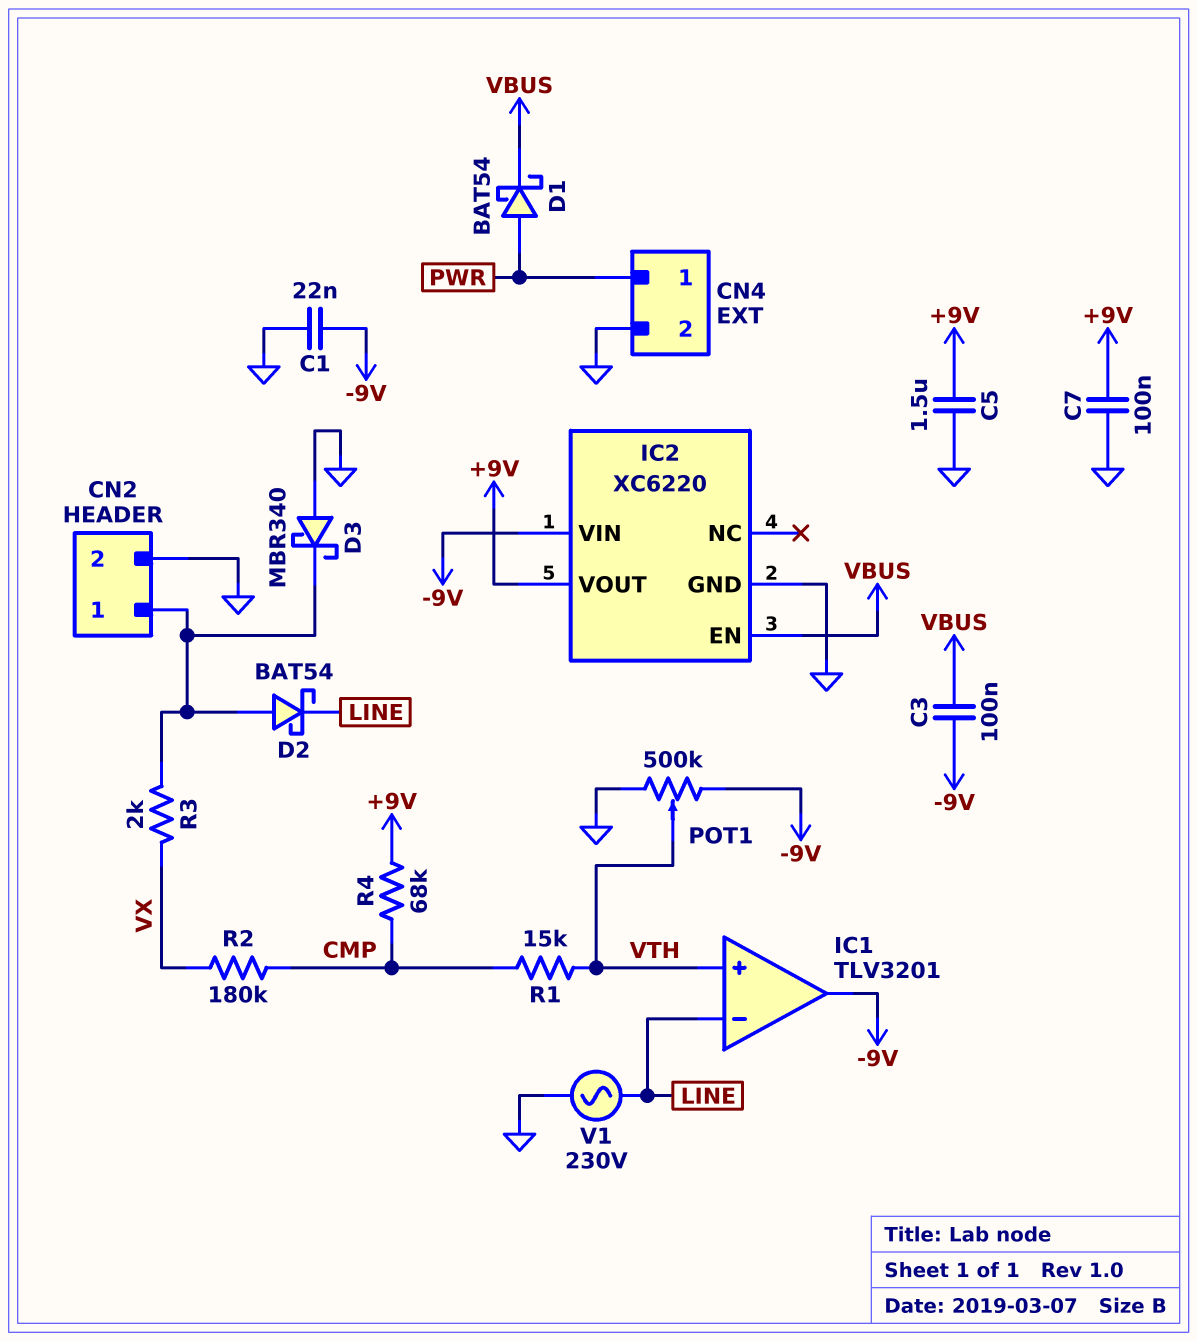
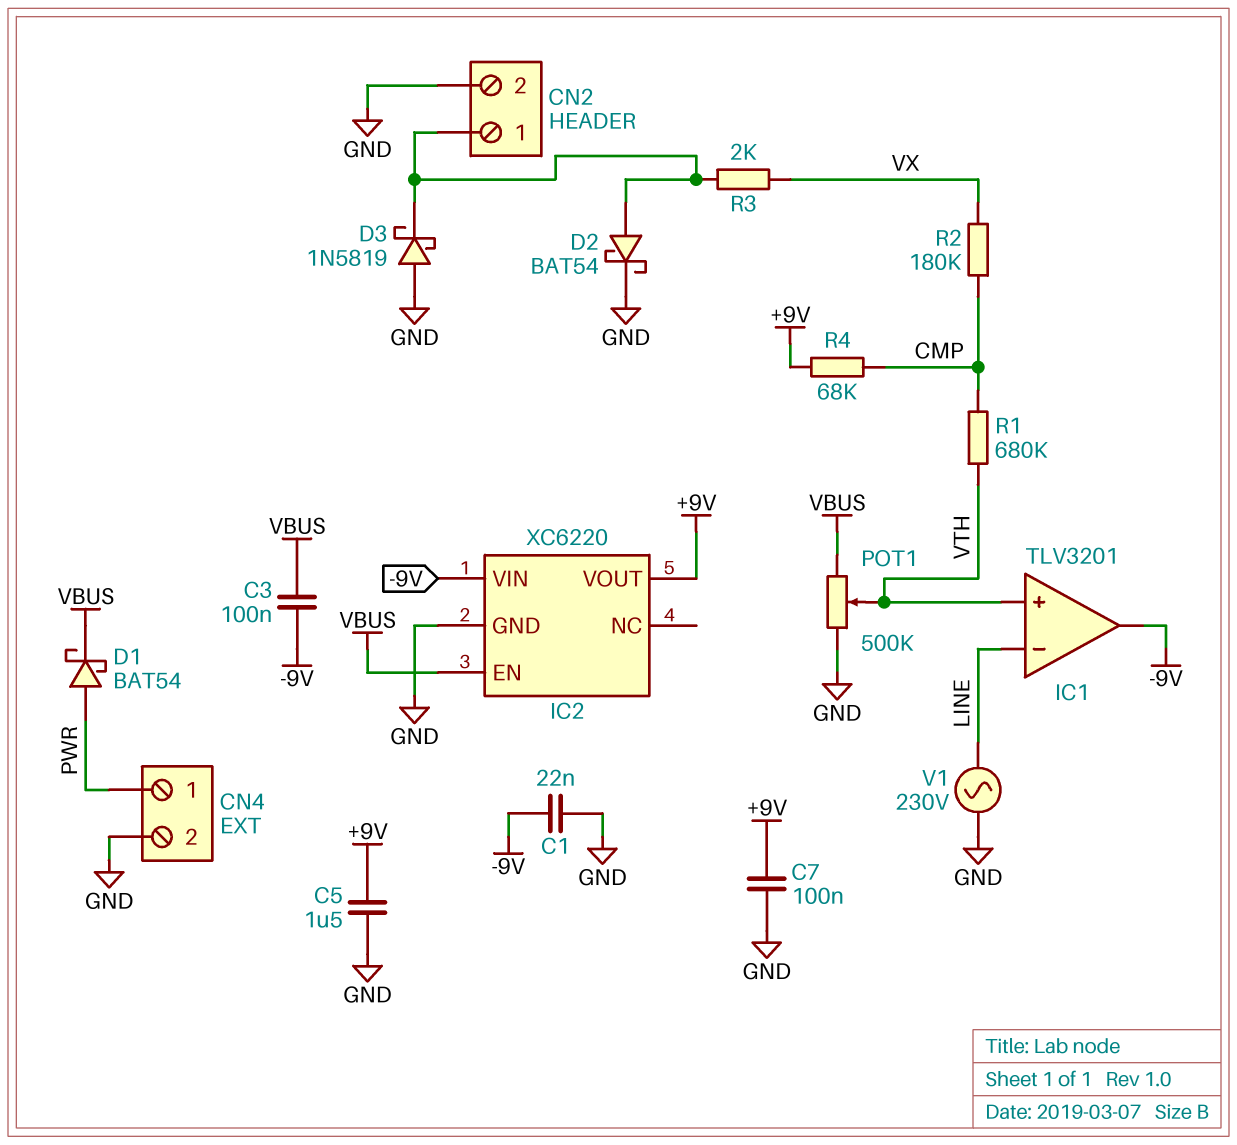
D2: schottky BAT54 (A CN2/1, K LINE) -> schottky BAT54 (A CN2/1, K GND)
D3: schottky MBR340 (A GND, K CN2/1) -> schottky 1N5819 (A GND, K CN2/1)
POT1: 500k (-9V, GND, wiper VTH) -> 500k (GND, VBUS, wiper VTH)
R1: 15k (CMP, VTH) -> 680k (CMP, VTH)

